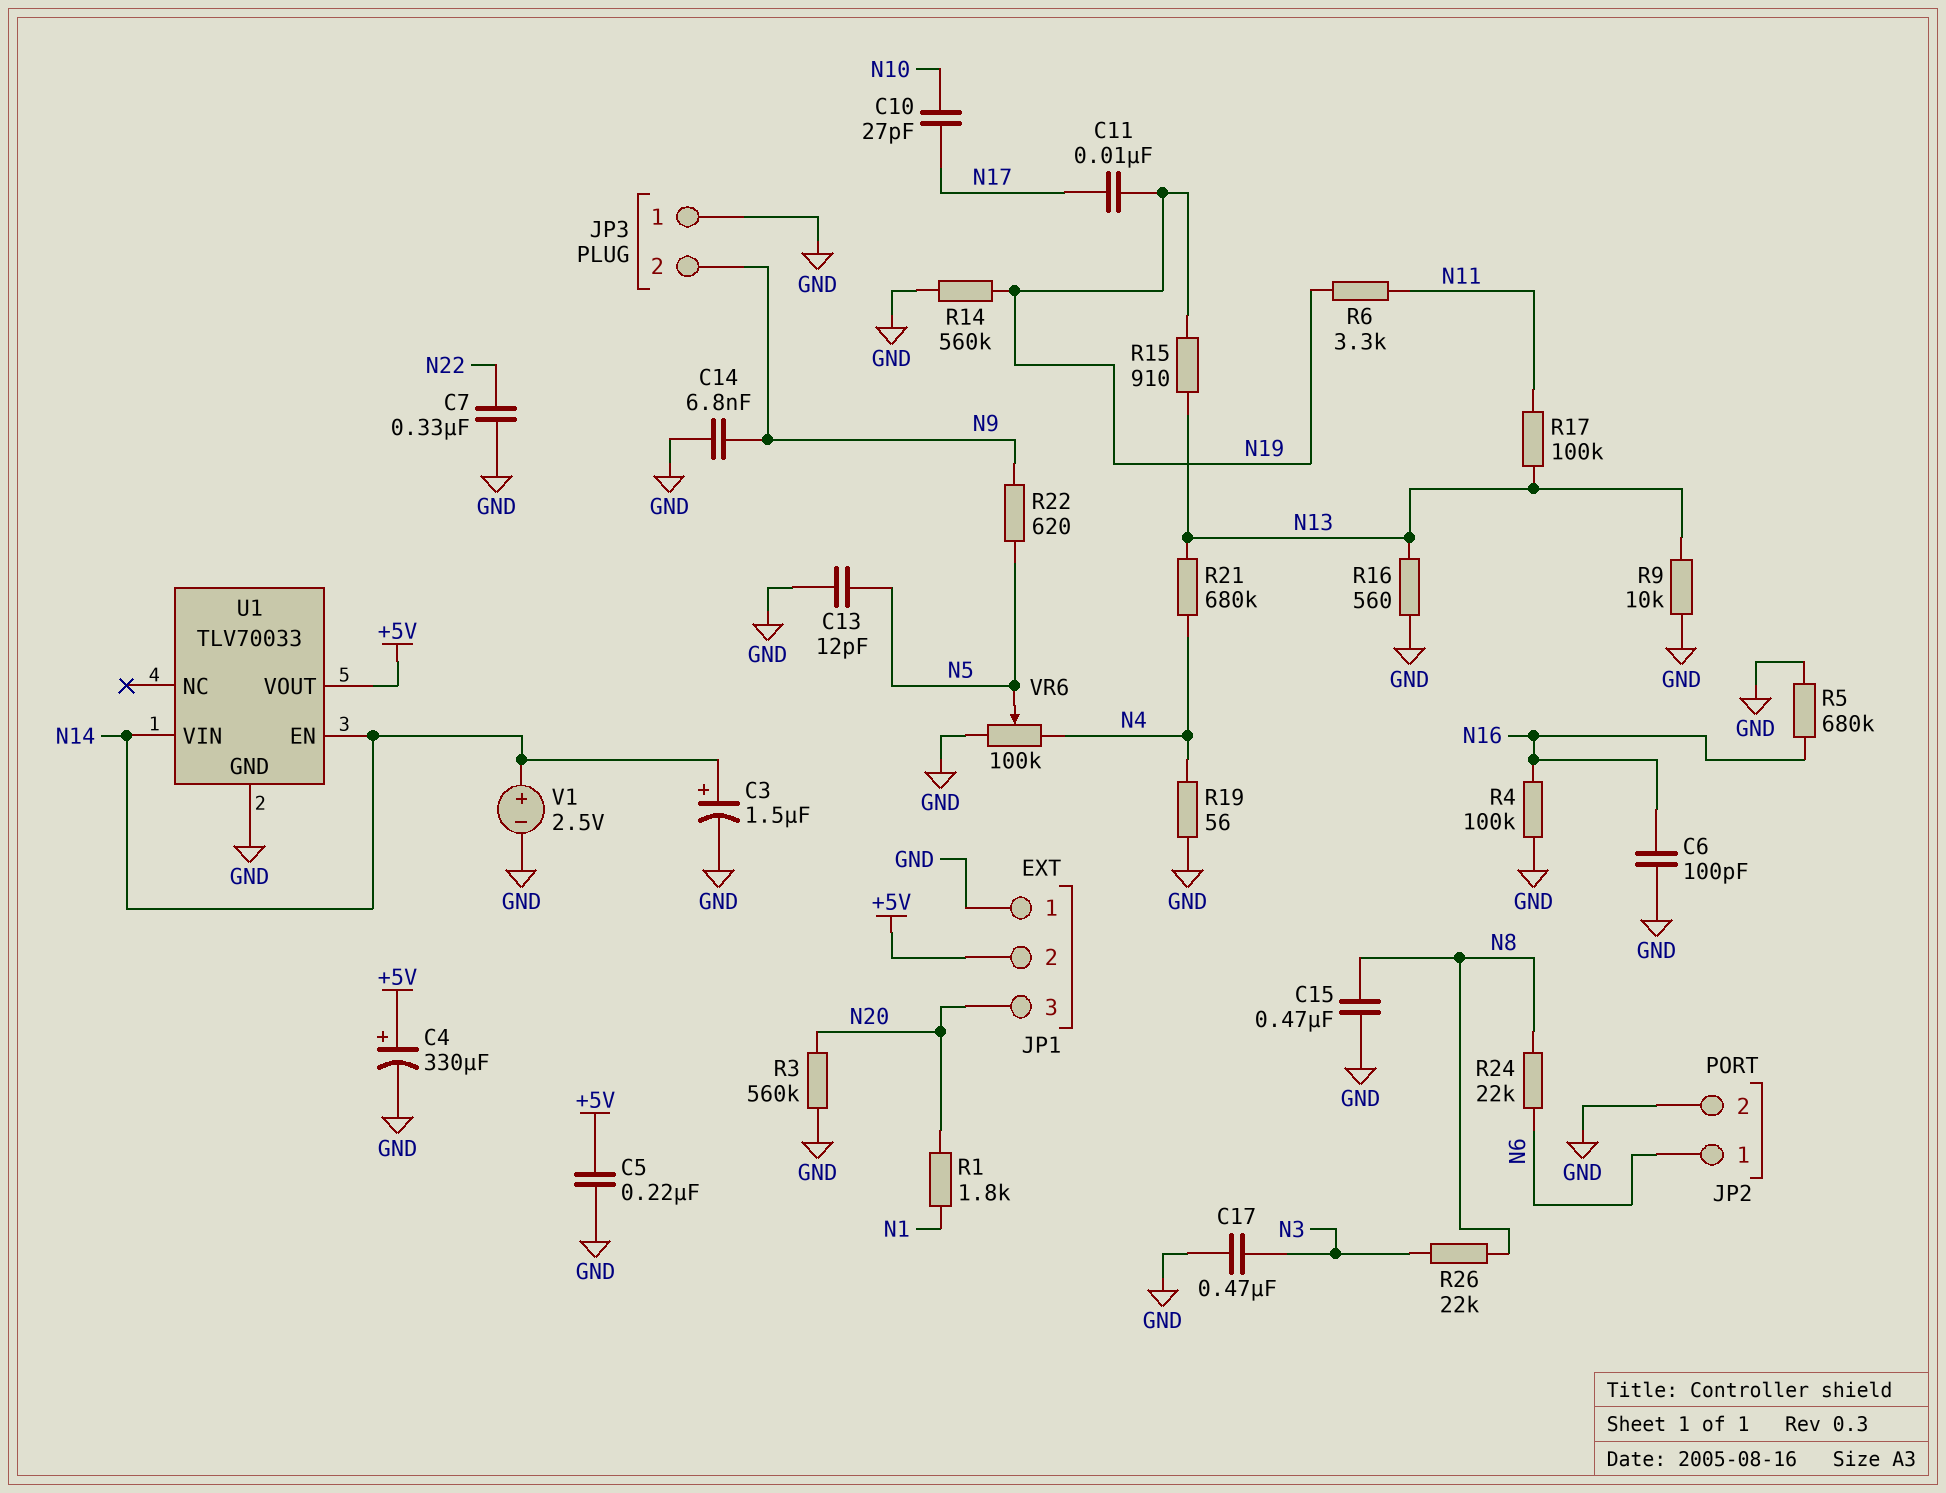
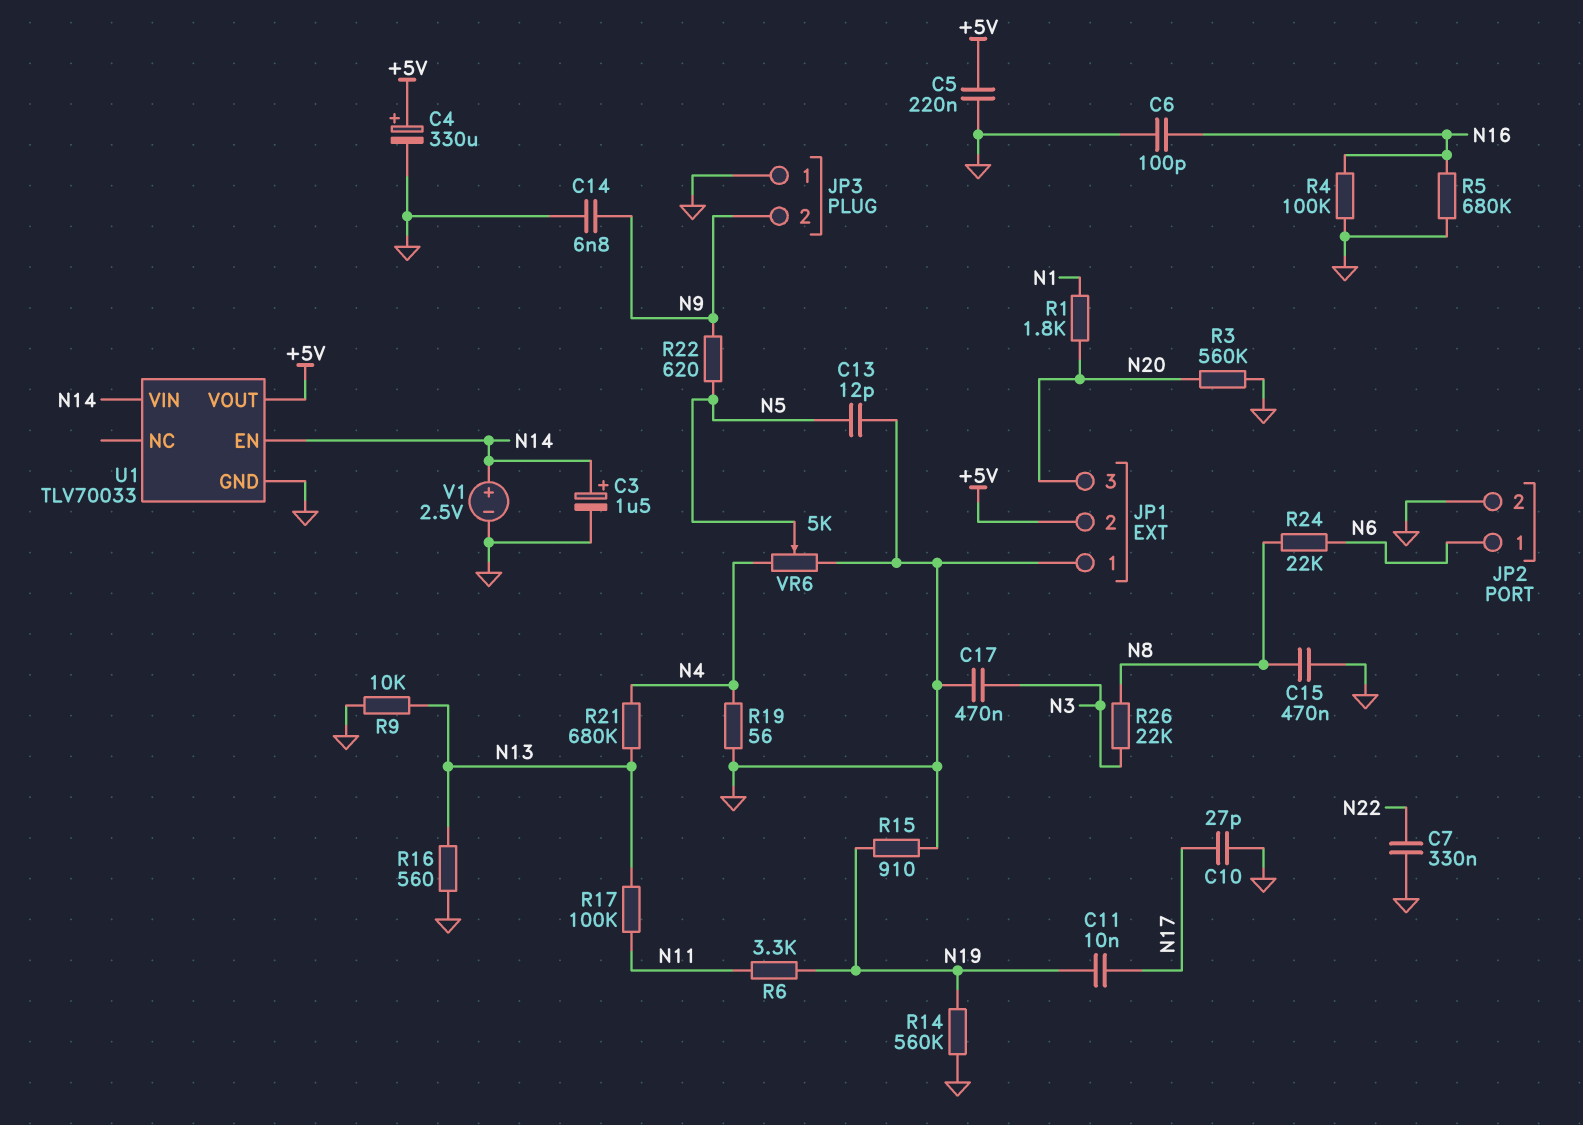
C10: 27pF (N10, N17) -> 27pF (GND, N17)
R15: 910 (N13, N19) -> 910 (GND, N19)
VR6: 100k (GND, N4, wiper N5) -> 5k (GND, N4, wiper N5)

